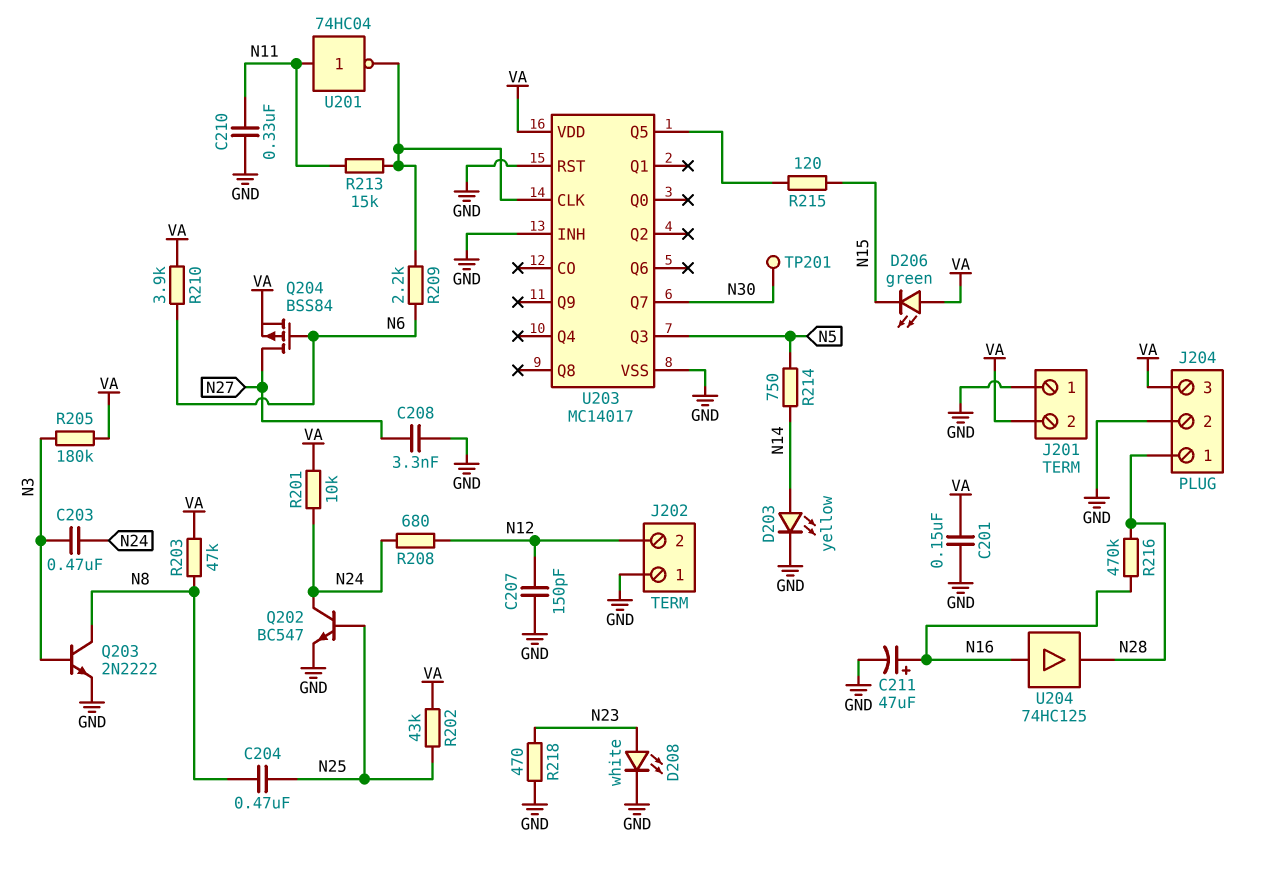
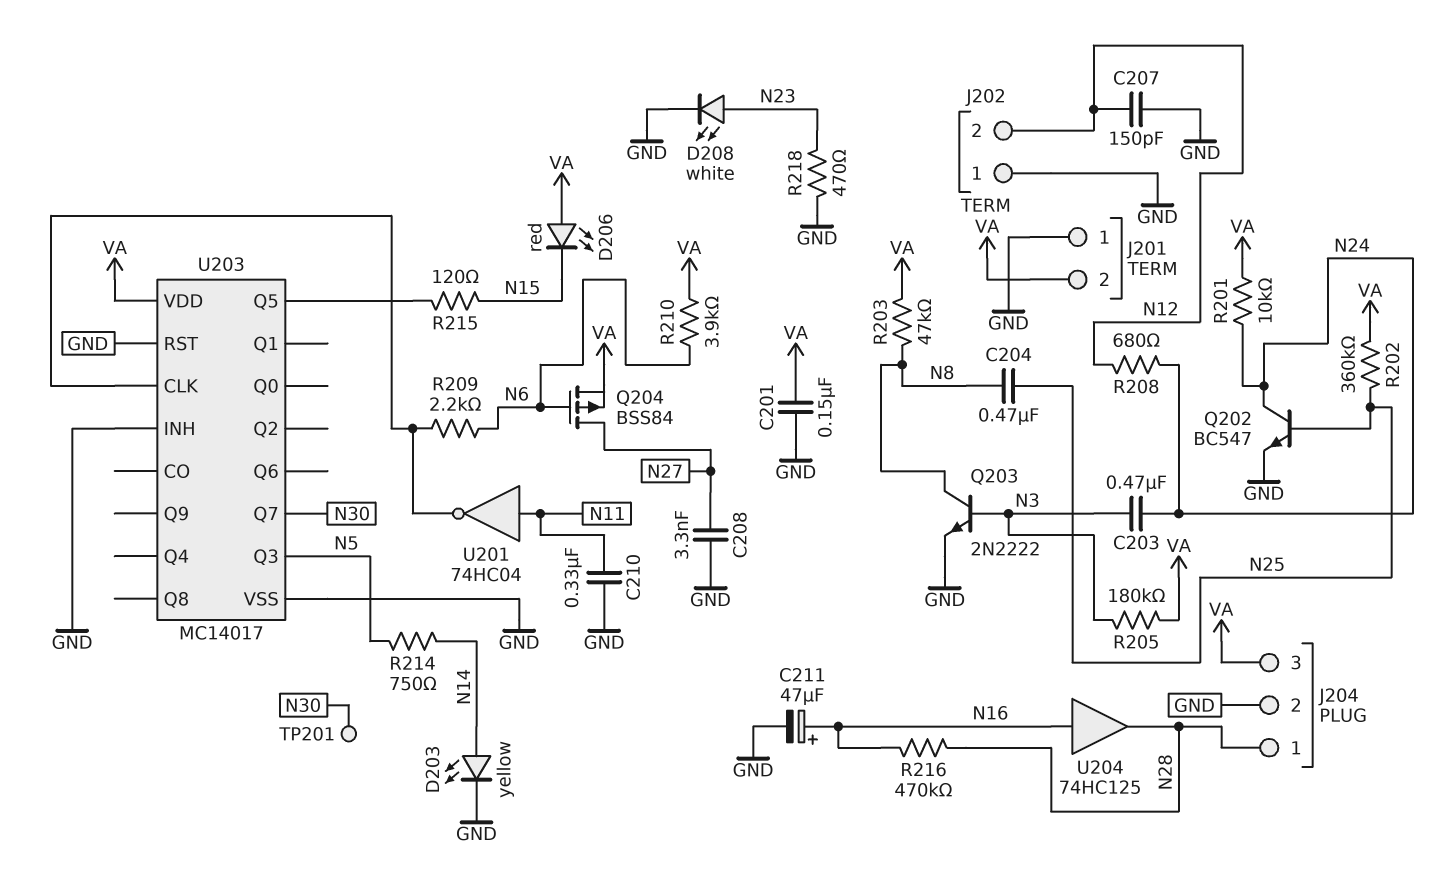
D206: LED green (A VA, K N15) -> LED red (A VA, K N15)
R202: 43k (N25, VA) -> 360k (N25, VA)
R213: 15k (N11, U203/CLK) -> none

